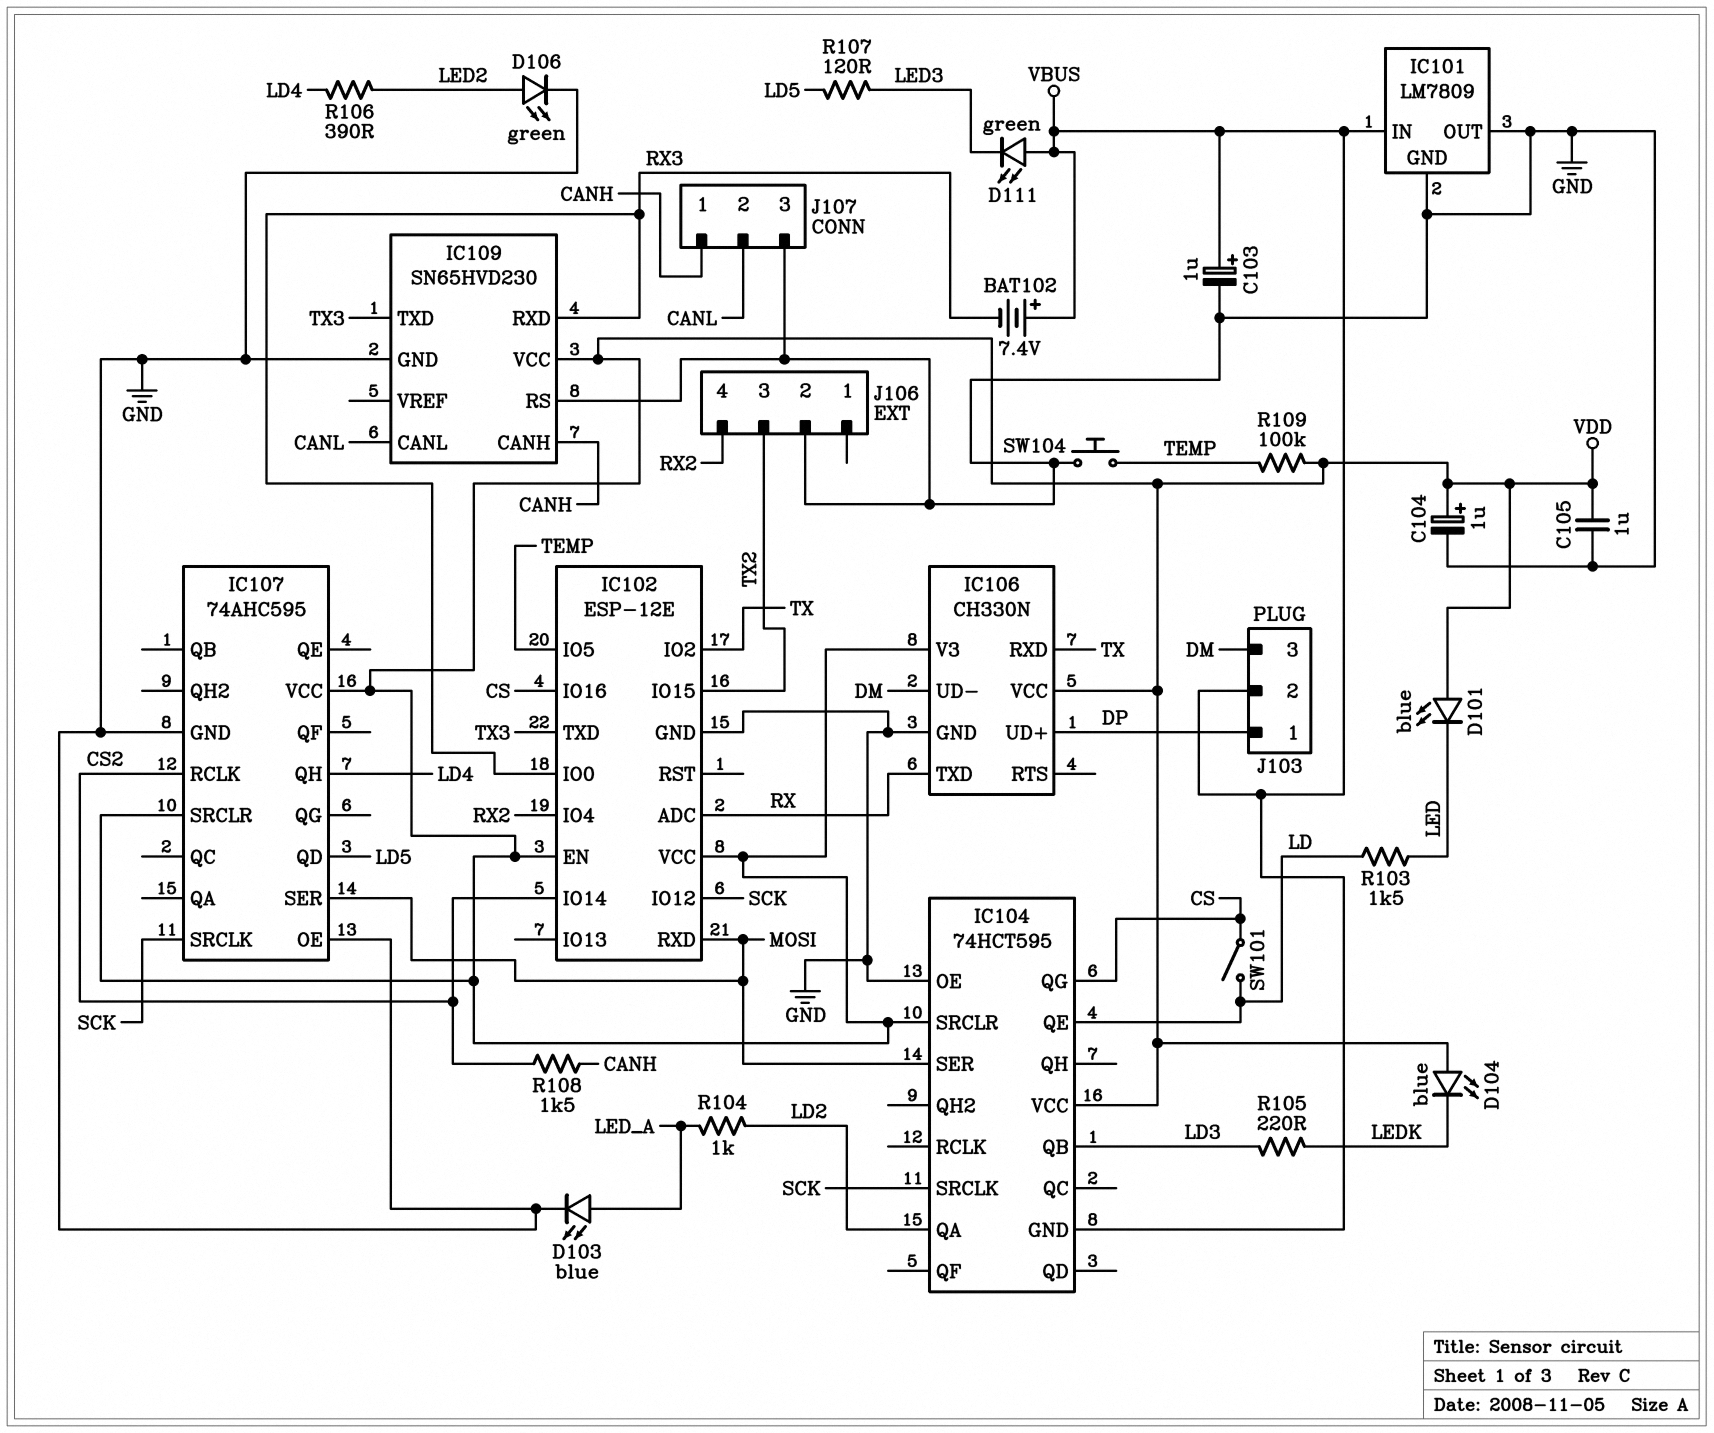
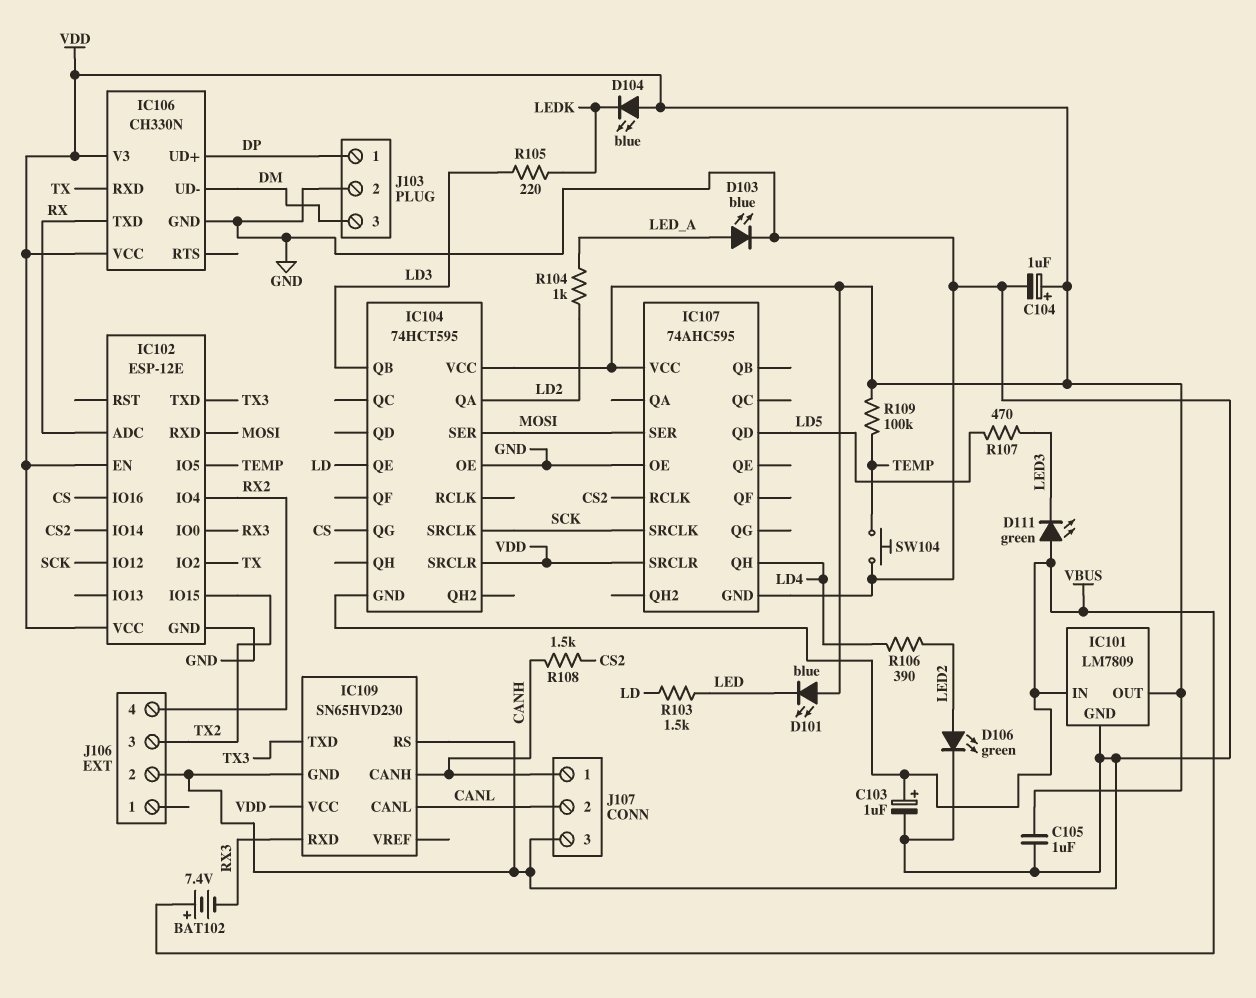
IC101 pin OUT: GND -> VDD
J103 pin 2: VBUS -> GND
R107: 120 (LD5, LED3) -> 470 (LD5, LED3)
SW101: switch (CS, LD) -> none

